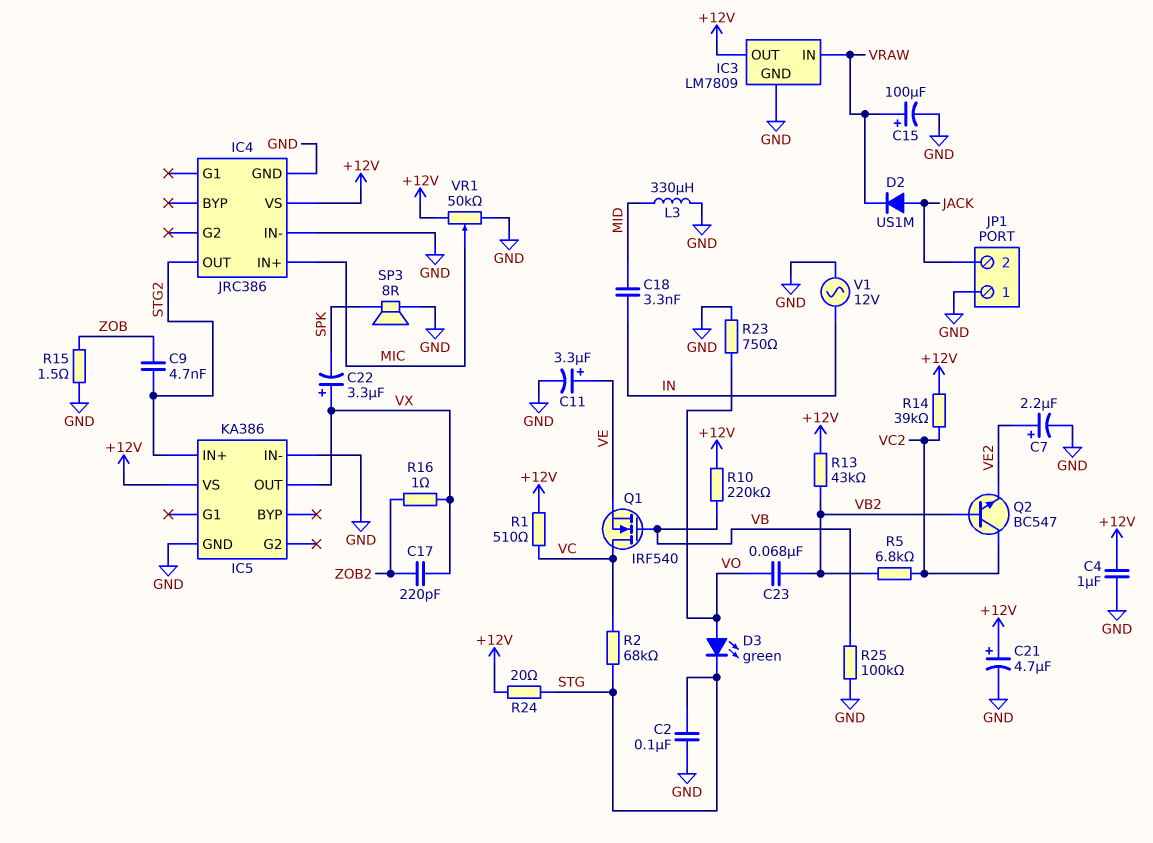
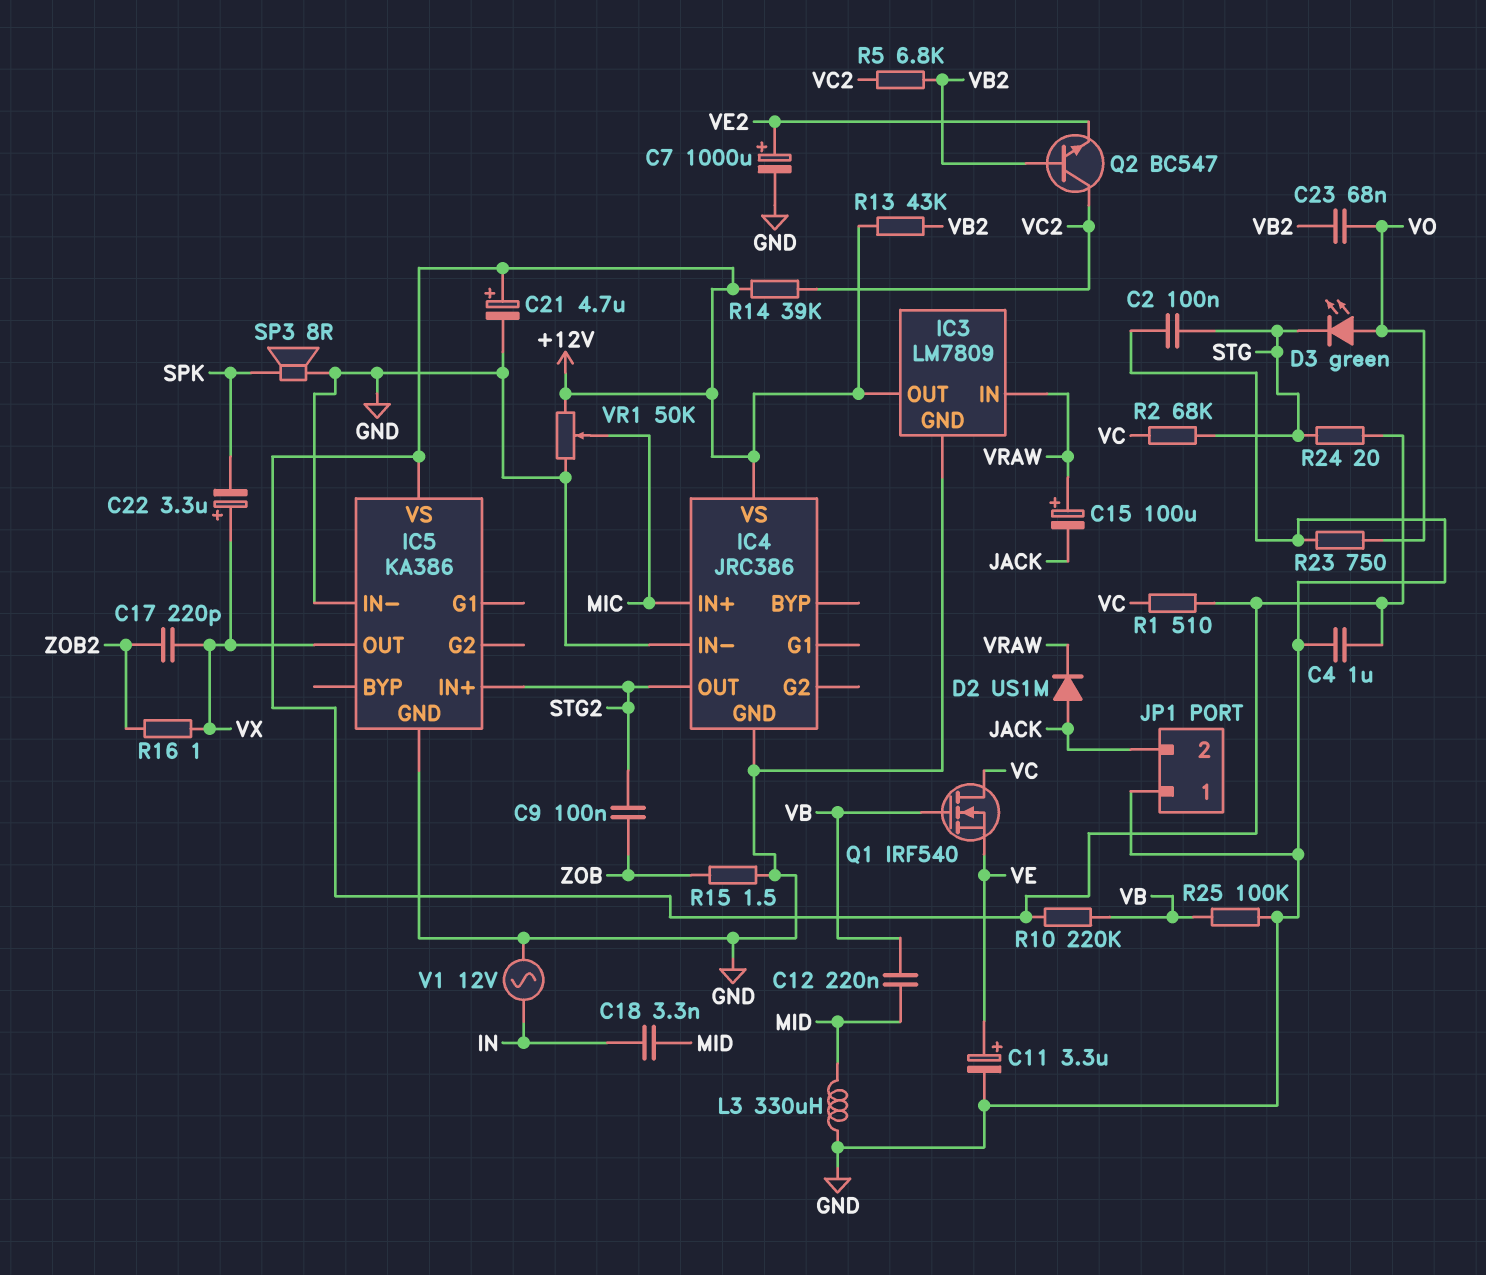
C7: 2.2uF (plus VE2, minus GND) -> 1000uF (plus VE2, minus GND)
C9: 4.7nF (STG2, ZOB) -> 100nF (STG2, ZOB)
C12: none -> 220nF (MID, VB)
C15: 100uF (plus VRAW, minus GND) -> 100uF (plus VRAW, minus JACK)

